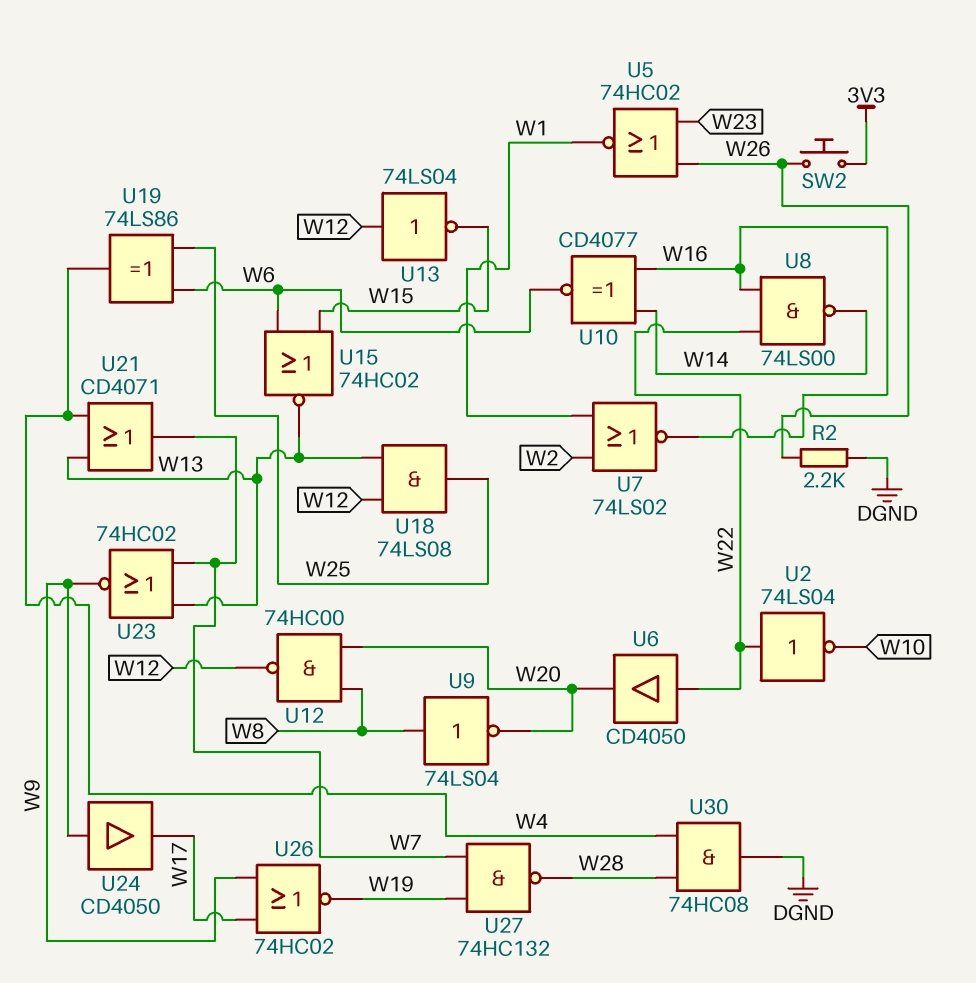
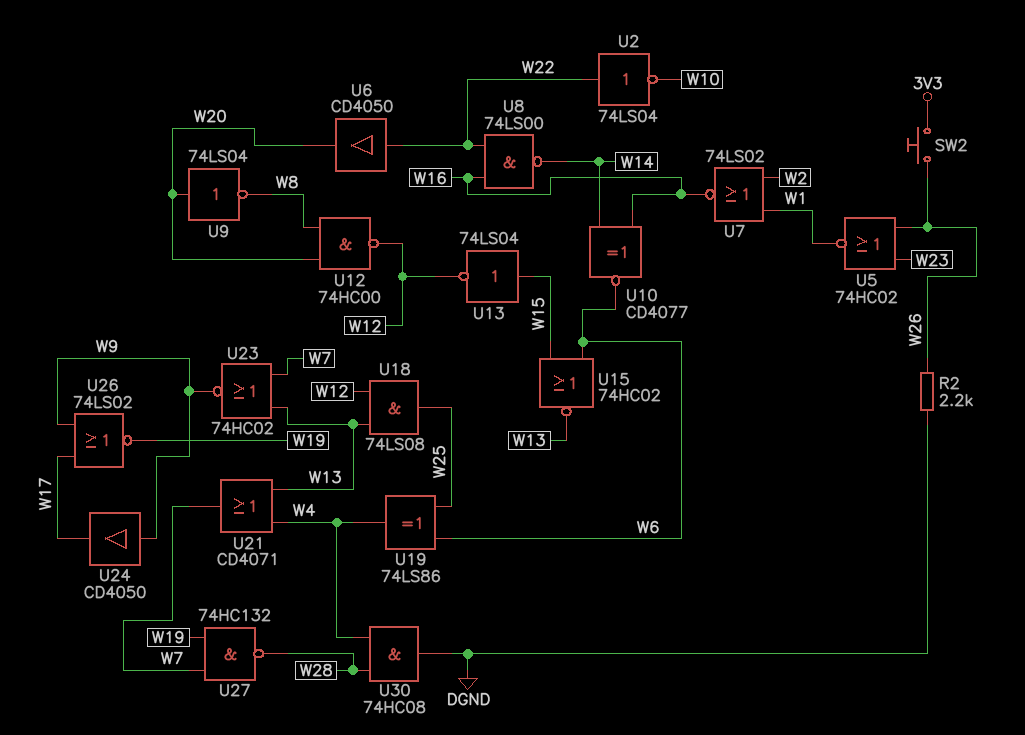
U9: NOT 74LS04 (in W8, out W20) -> NOT 74LS04 (in W20, out W8)
U13: NOT 74LS04 (in W12, out W15) -> NOT 74LS04 (in W15, out W12)
U26: NOR 74HC02 (in W9, in W17, out W19) -> NOR 74LS02 (in W9, in W17, out W19)

